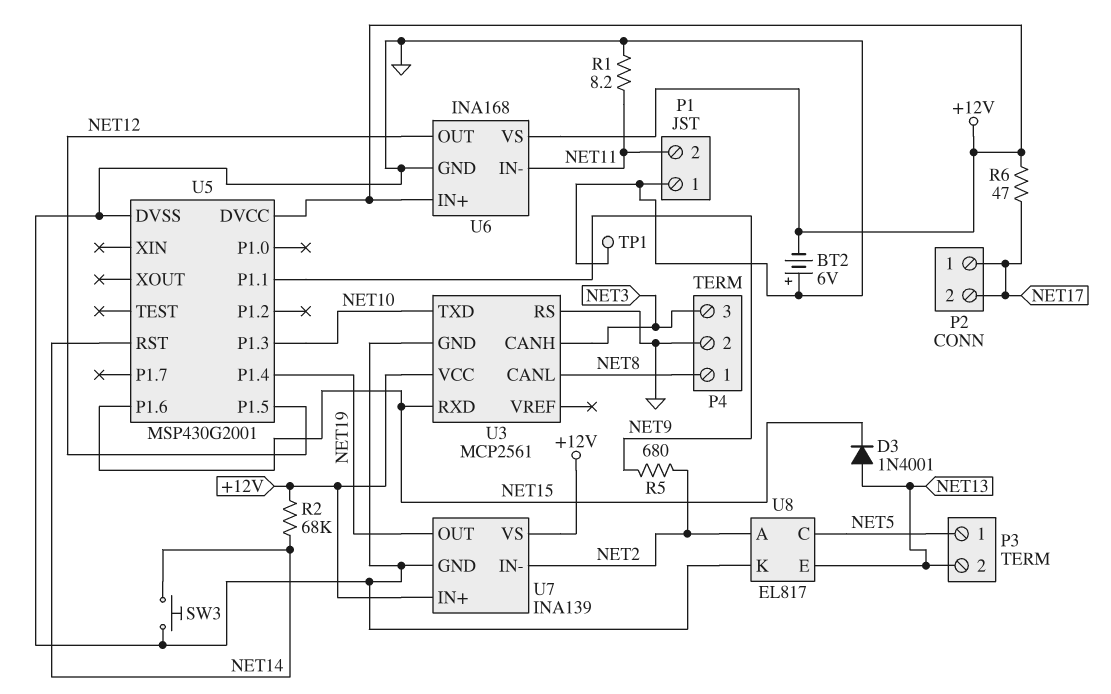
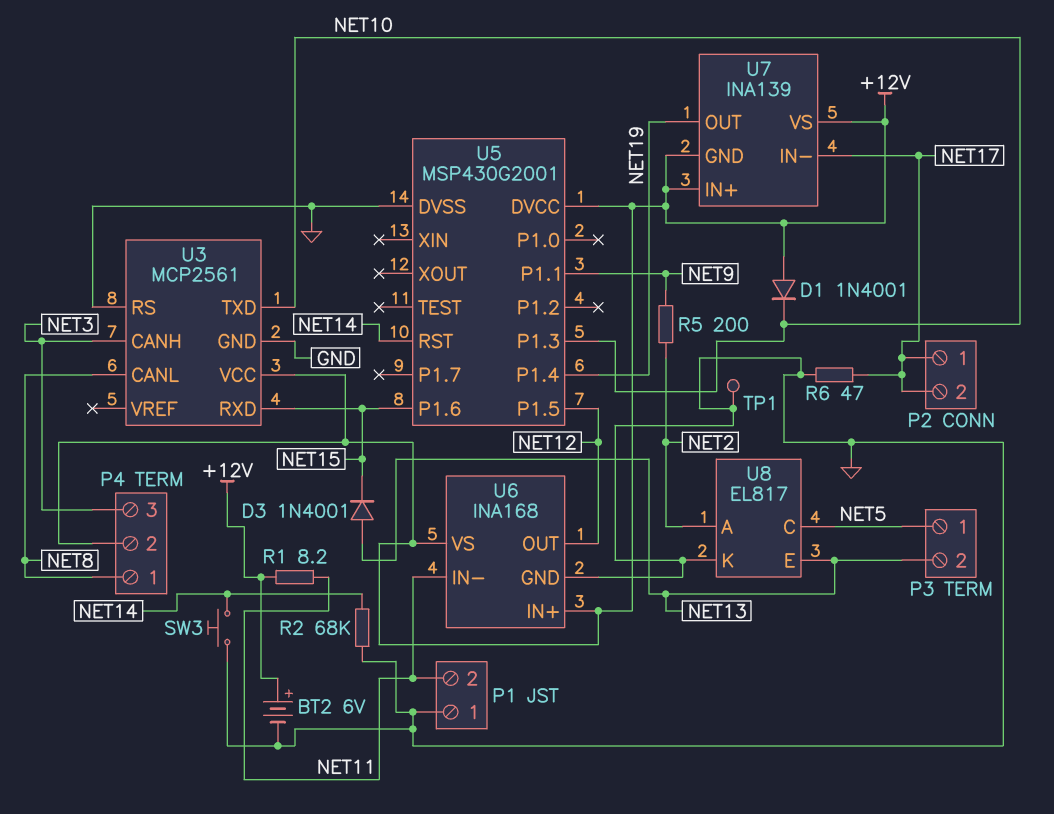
BT2: 6V (plus GND, minus +12V) -> 6V (plus +12V, minus GND)
D1: none -> diode 1N4001 (A +12V, K NET10)
P4 pin 2: GND -> +12V
R1: 8.2 (GND, NET11) -> 8.2 (+12V, NET11)
R2: 68k (+12V, NET14) -> 68k (GND, NET14)
R5: 680 (NET2, NET9) -> 200 (NET2, NET9)
R6: 47 (+12V, NET17) -> 47 (GND, NET17)
U7 pin GND: GND -> +12V
U7 pin IN-: NET2 -> NET17

